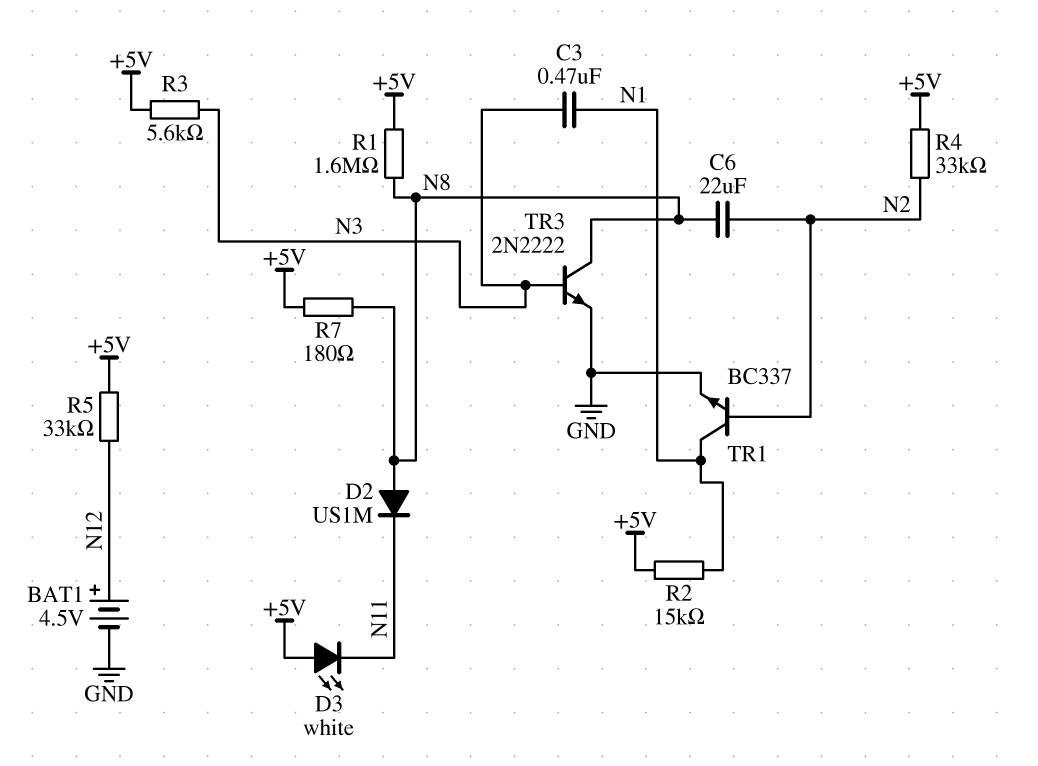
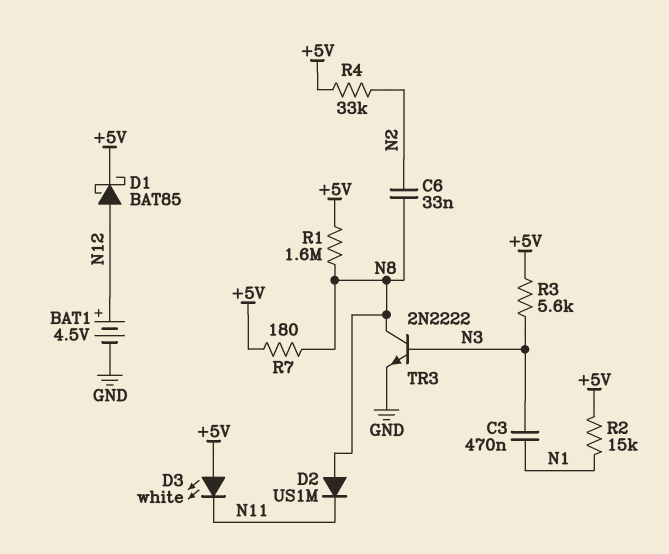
C6: 22uF (N2, N8) -> 33nF (N2, N8)
D1: none -> schottky BAT85 (A N12, K +5V)
R5: 33k (+5V, N12) -> none
TR1: NPN BC337 (B N2, C N1, E GND) -> none

